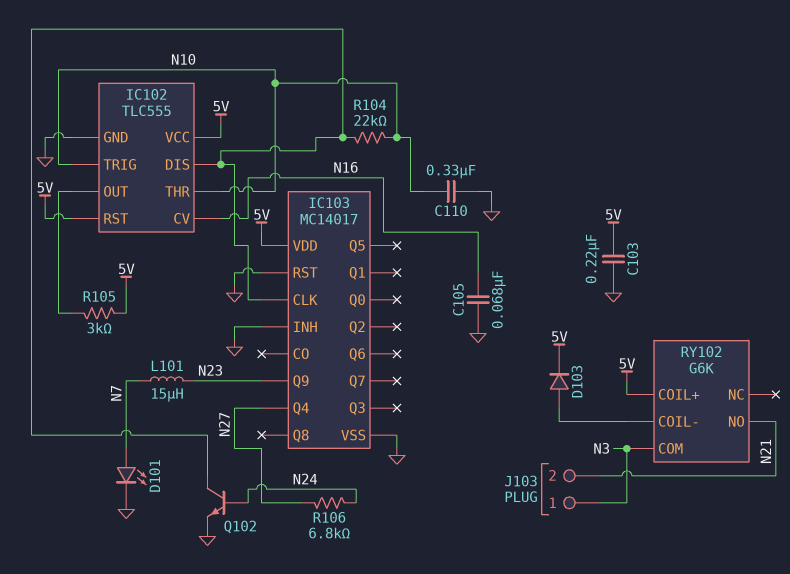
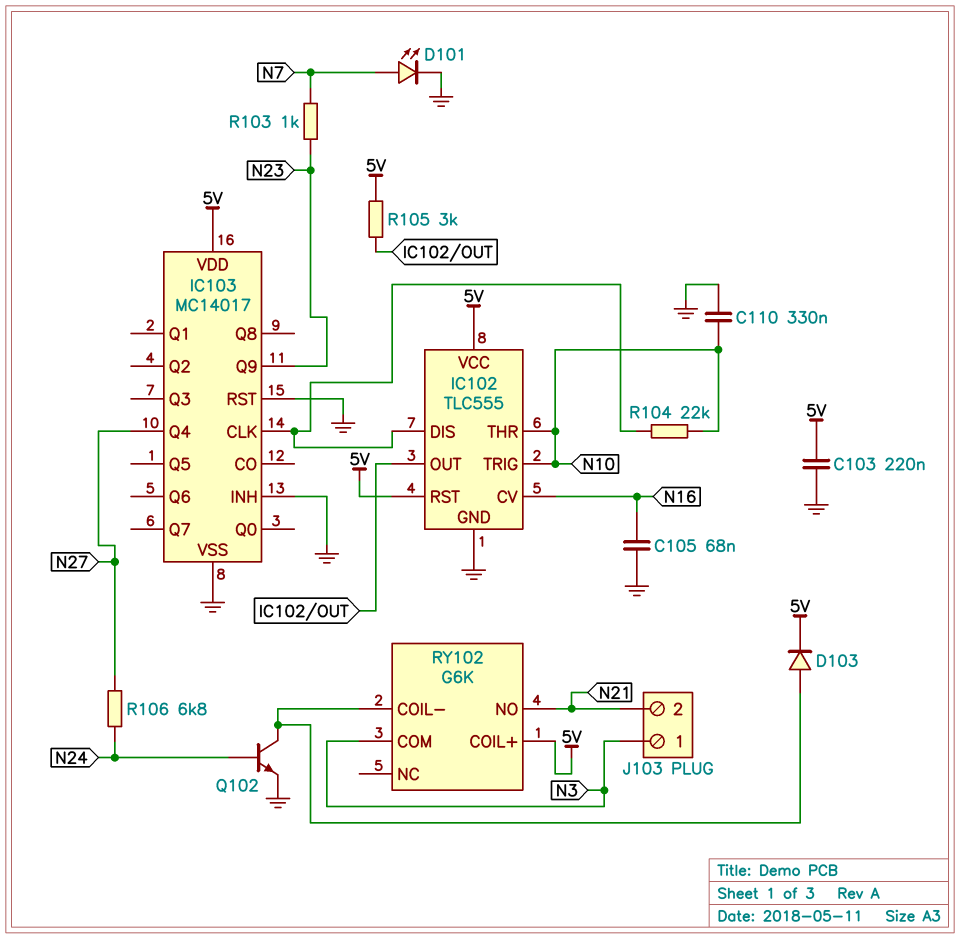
L101: 15uH (N7, N23) -> none
Q102: NPN (B N24, C IC102/DIS, E GND) -> NPN (B N24, C RY102/COIL-, E GND)
R103: none -> 1k (N7, N23)

